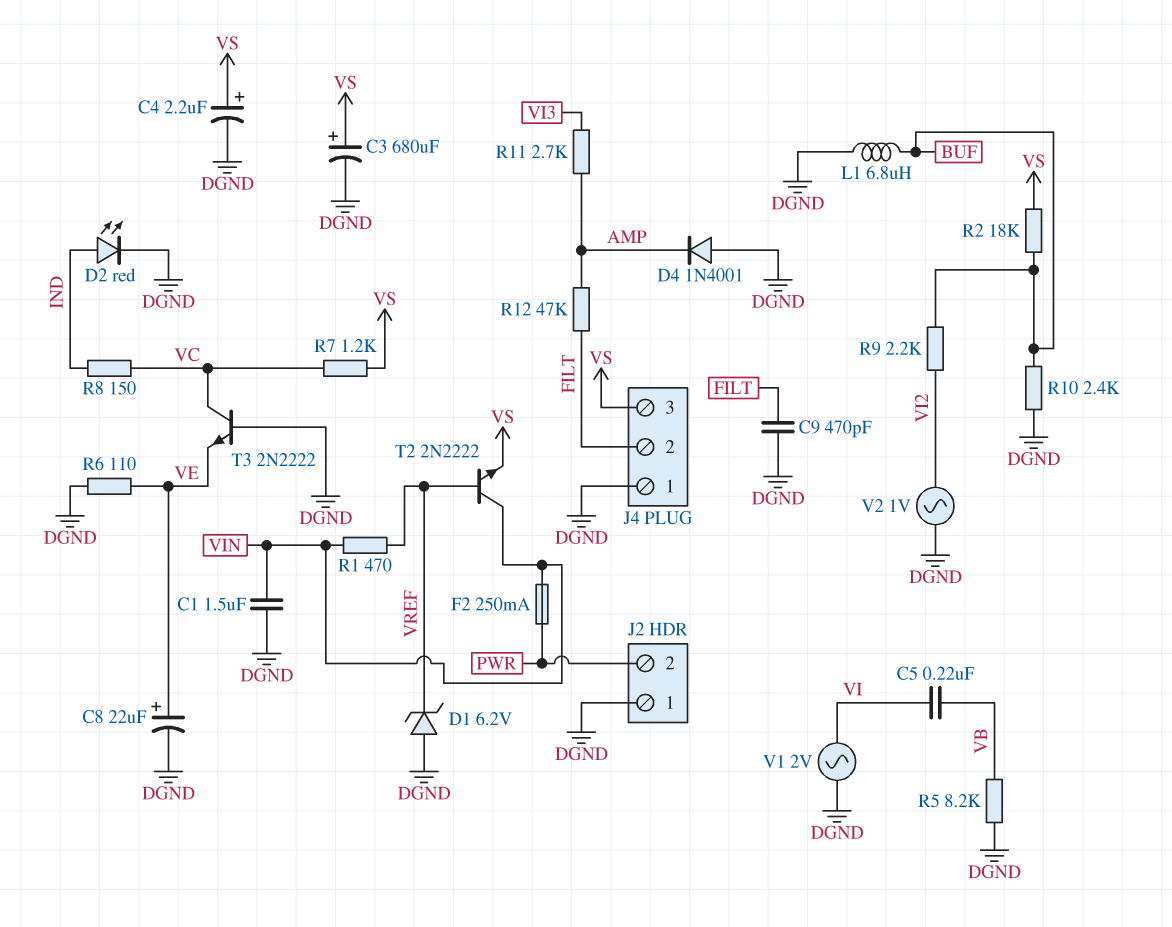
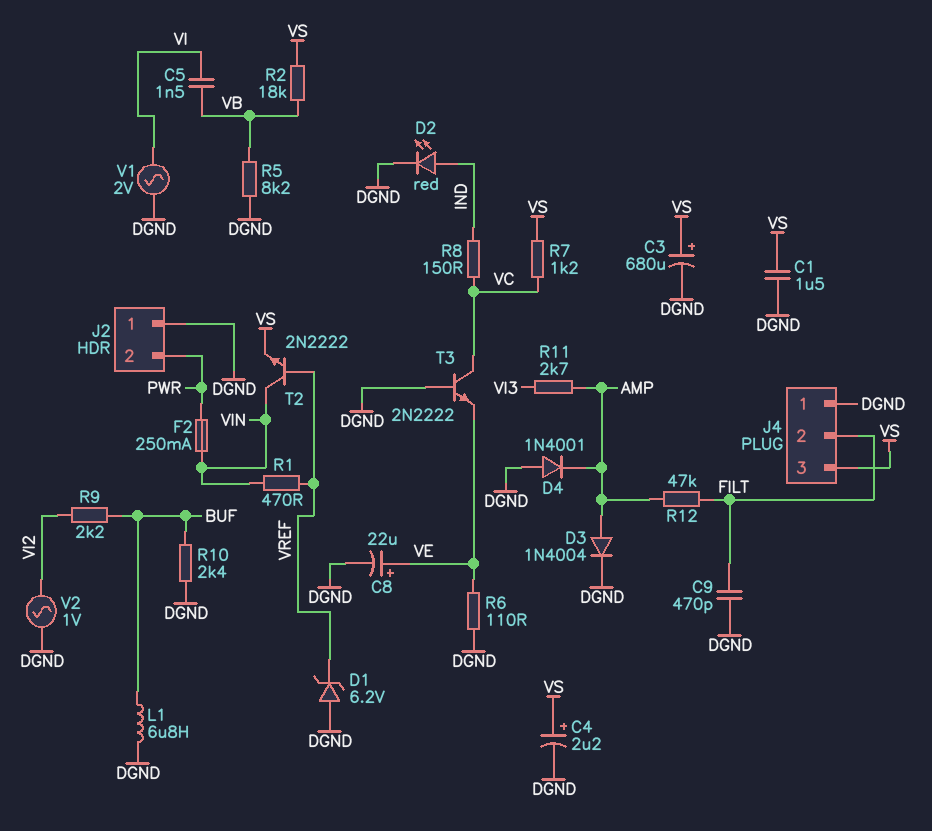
C1: 1.5uF (DGND, VIN) -> 1.5uF (DGND, VS)
C5: 220nF (VB, VI) -> 1.5nF (VB, VI)
D3: none -> diode 1N4004 (A AMP, K DGND)
R2: 18k (BUF, VS) -> 18k (VB, VS)

